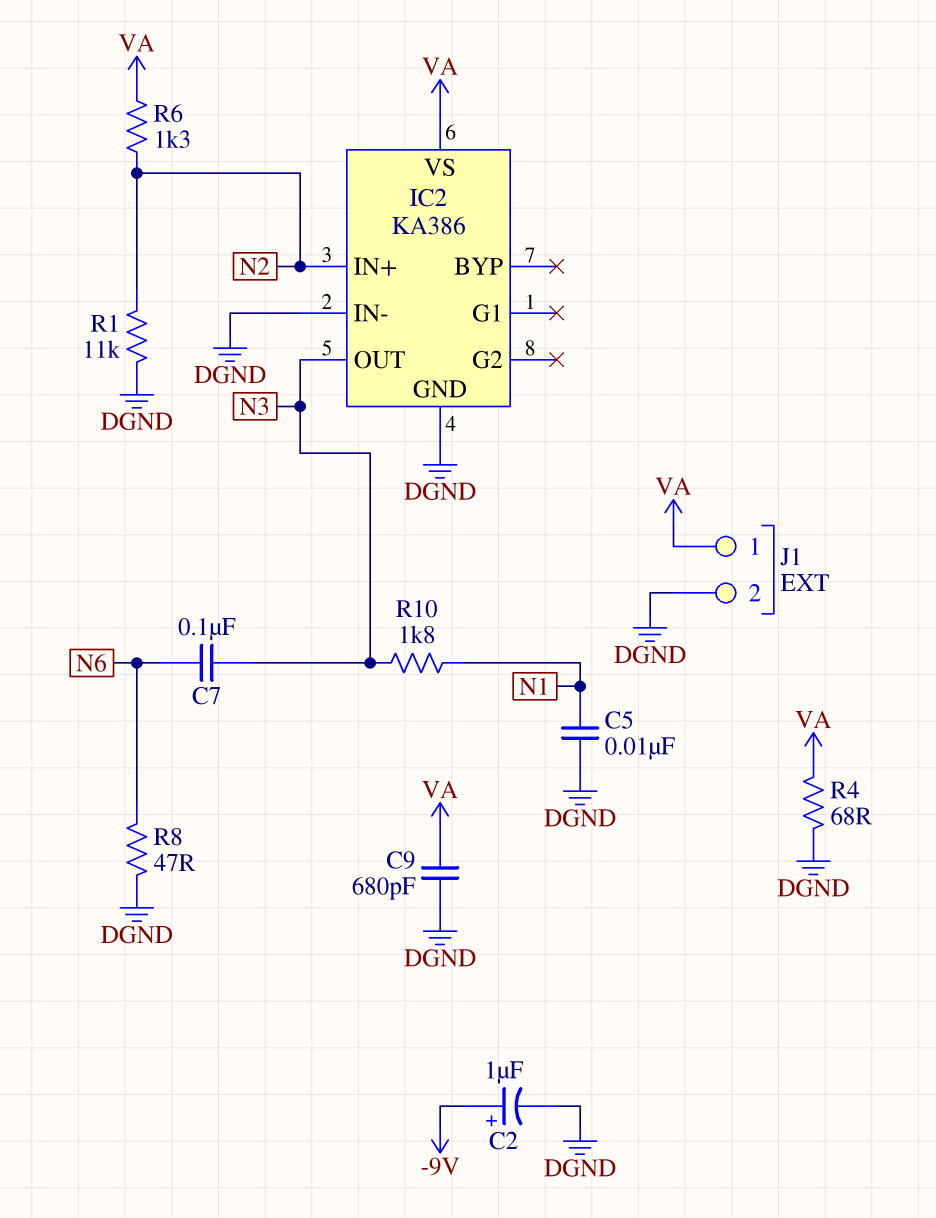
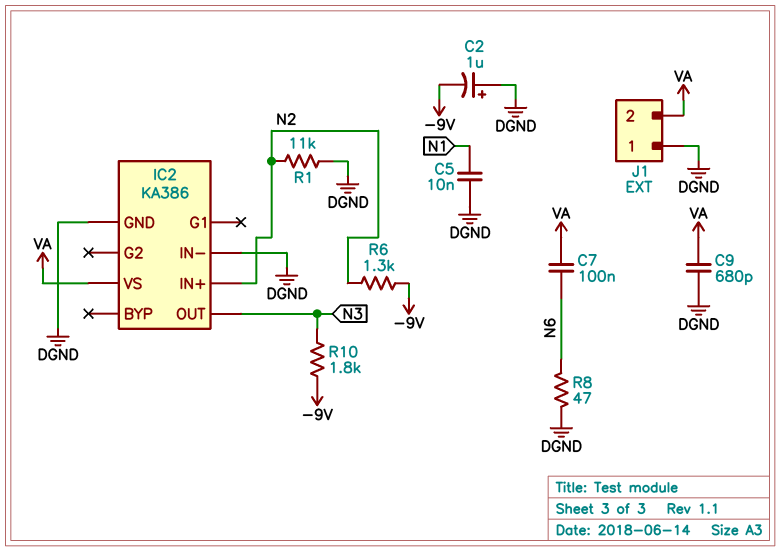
C2: 1uF (plus -9V, minus DGND) -> 1uF (plus DGND, minus -9V)
C7: 100nF (N3, N6) -> 100nF (N6, VA)
J1 pin 1: VA -> DGND
J1 pin 2: DGND -> VA
R4: 68 (DGND, VA) -> none
R6: 1.3k (N2, VA) -> 1.3k (-9V, N2)
R10: 1.8k (N1, N3) -> 1.8k (-9V, N3)

